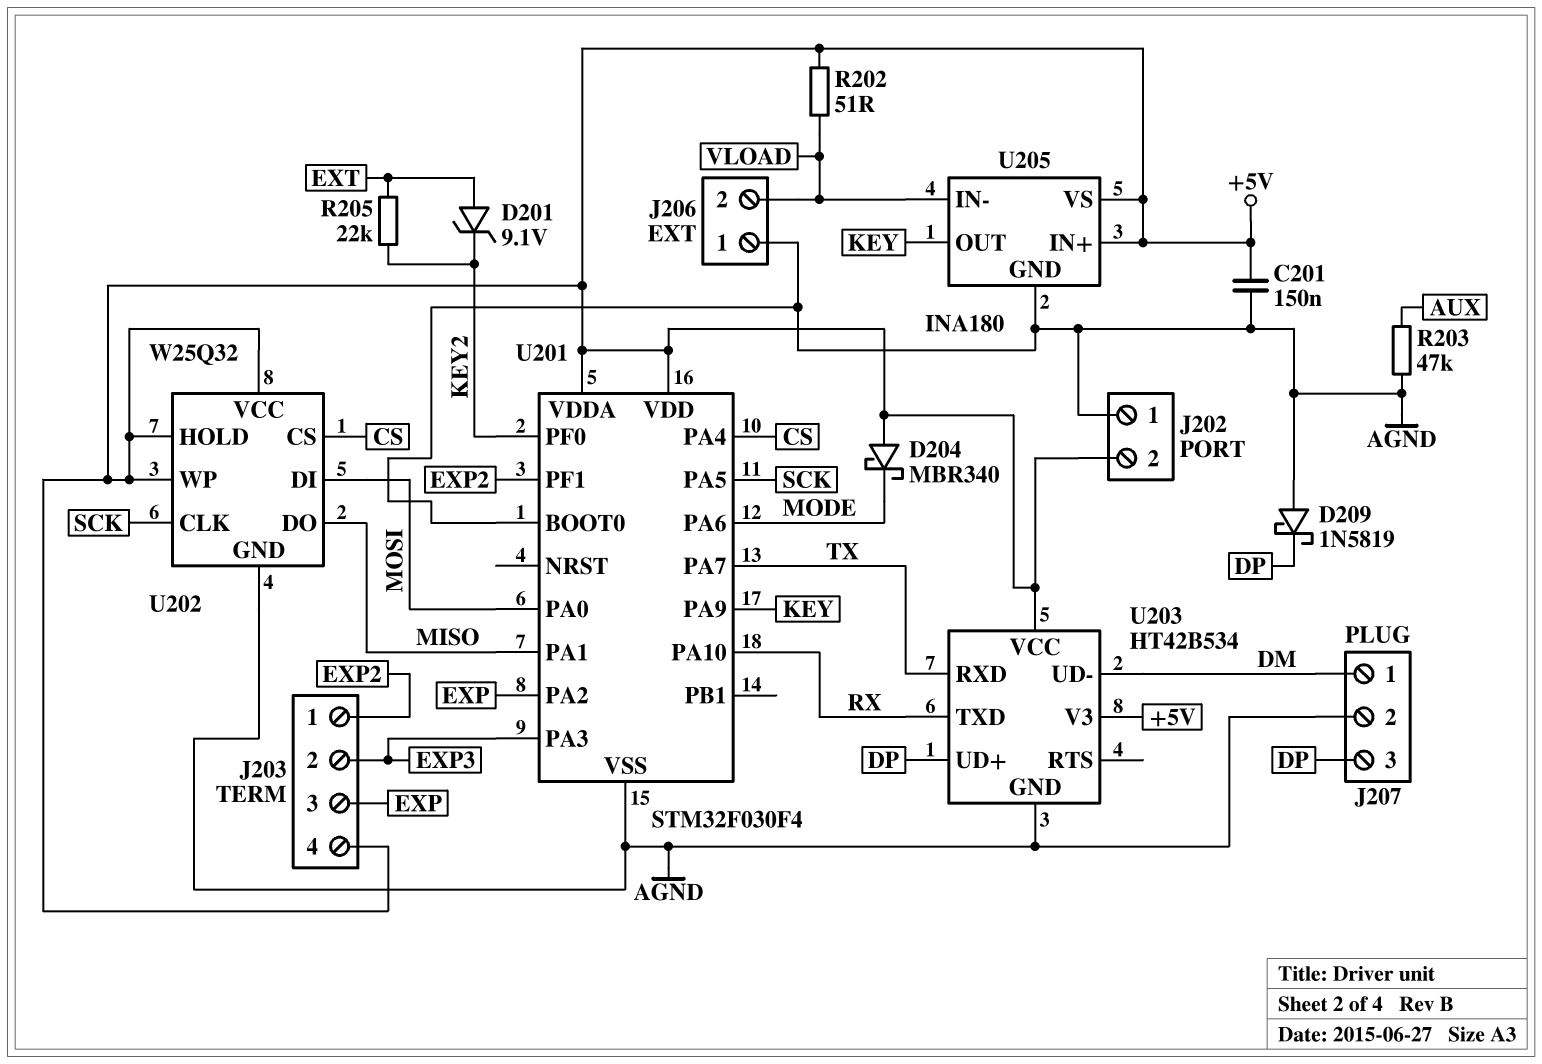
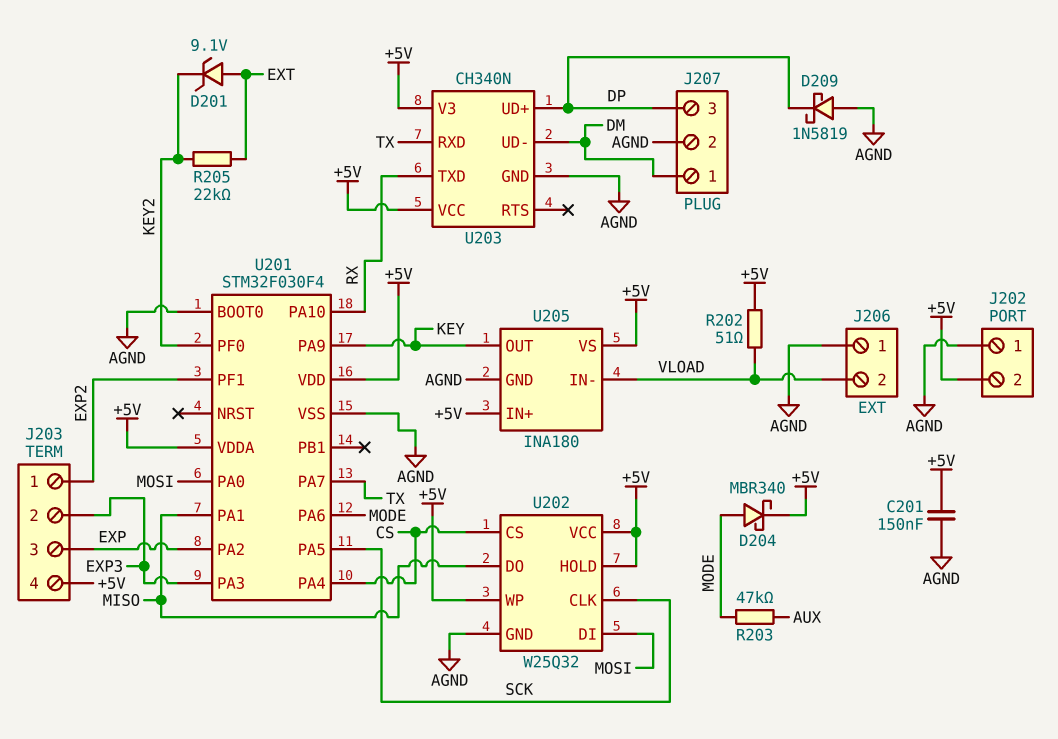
D204: schottky MBR340 (A +5V, K MODE) -> schottky MBR340 (A MODE, K +5V)
R203: 47k (AGND, AUX) -> 47k (AUX, MODE)
U203: HT42B534 -> CH340N

